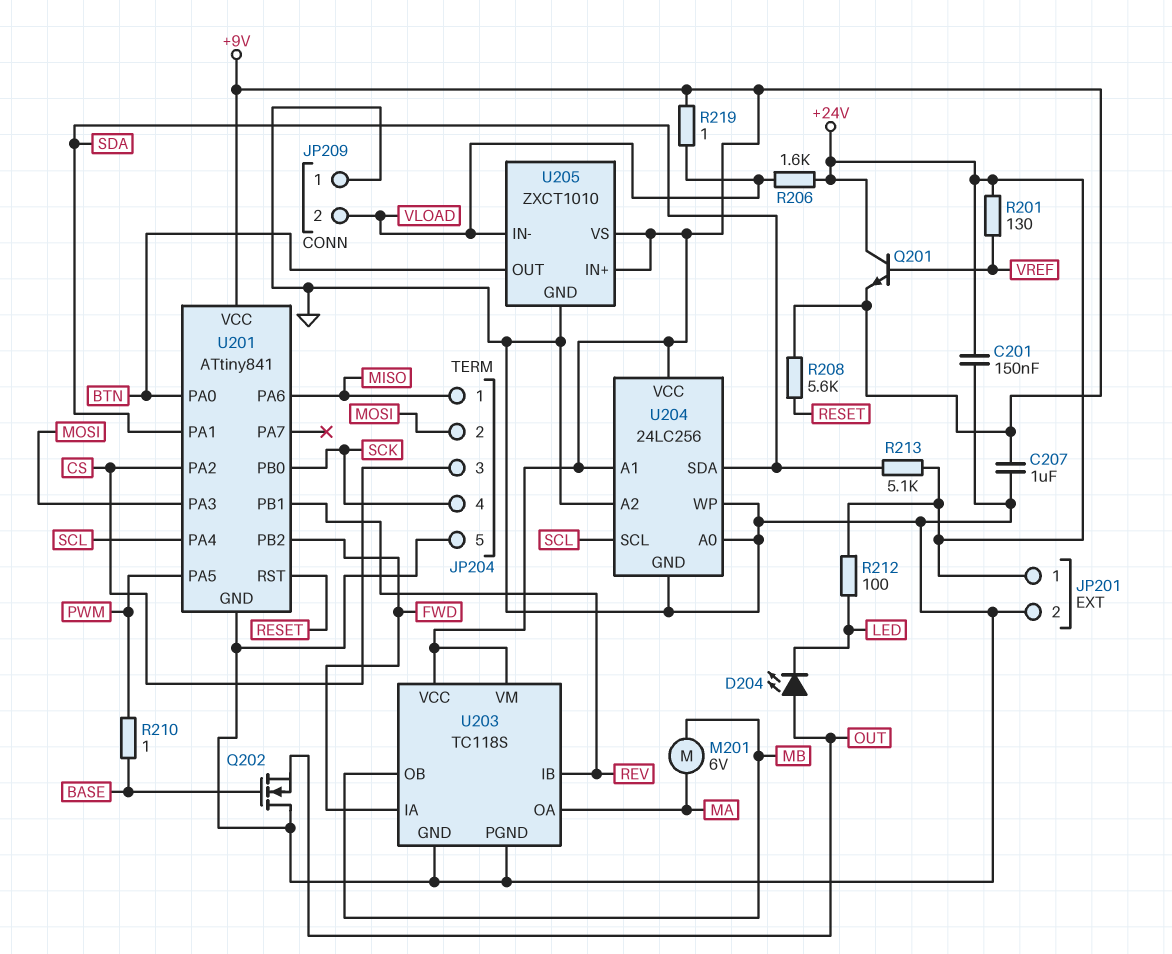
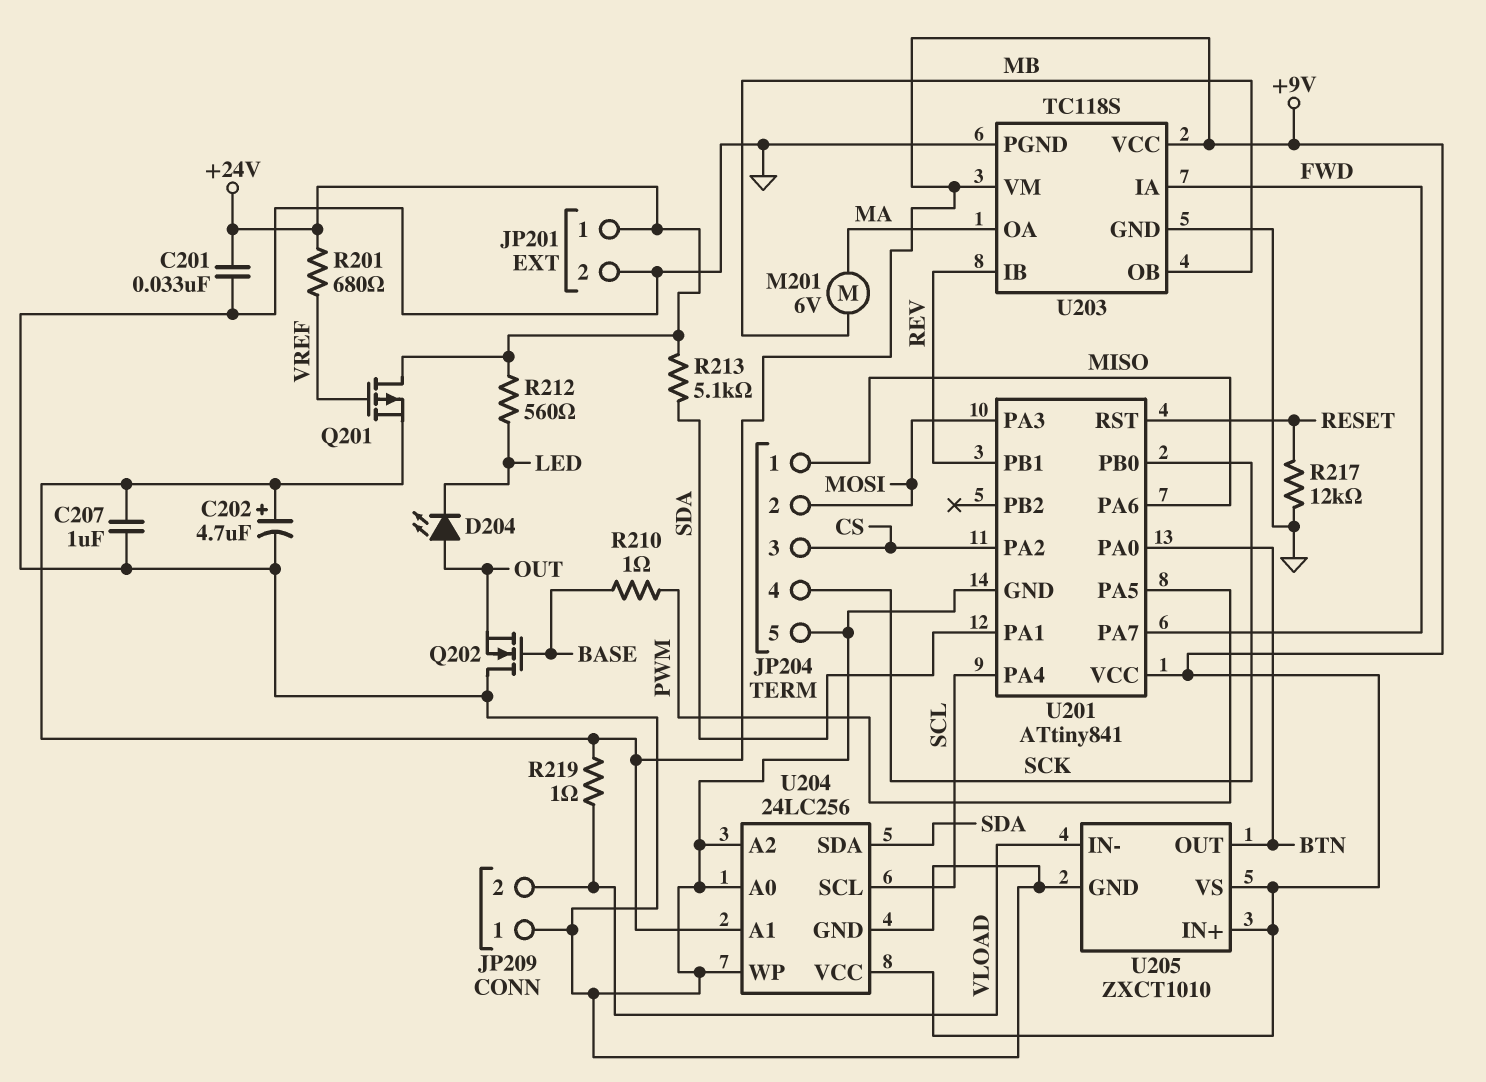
C201: 150nF (+24V, GND) -> 33nF (+24V, GND)
C202: none -> 4.7uF (plus +9V, minus GND)
Q201: NPN (B VREF, C +24V, E +9V) -> PMOS (G VREF, D +24V, S +9V)
R201: 130 (+24V, VREF) -> 680 (+24V, VREF)
R206: 1.6k (+24V, VLOAD) -> none
R208: 5.6k (+9V, RESET) -> none
R212: 100 (+24V, LED) -> 560 (+24V, LED)
R217: none -> 12k (GND, RESET)
U201 pin PA7: none -> FWD
U201 pin PB2: FWD -> none

